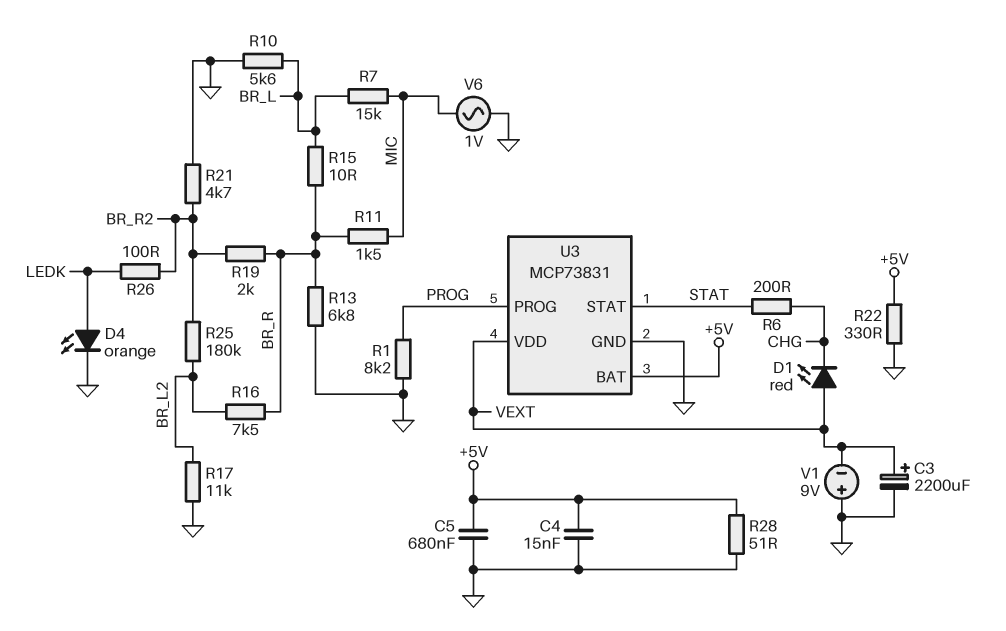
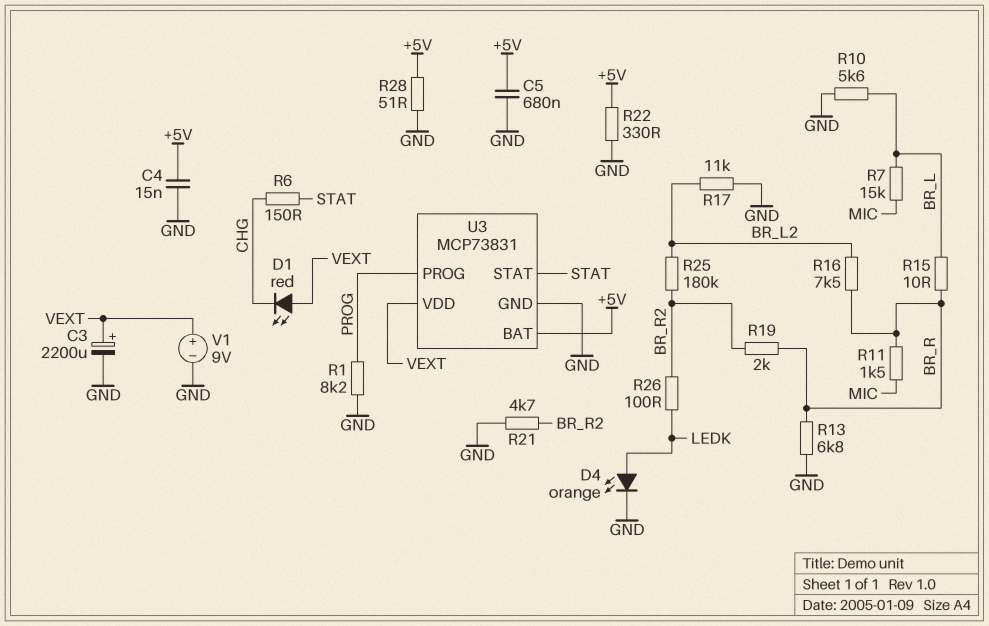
R6: 200 (CHG, STAT) -> 150 (CHG, STAT)
V1: 9V (plus GND, minus VEXT) -> 9V (plus VEXT, minus GND)
V6: AC 1V (GND, MIC) -> none

